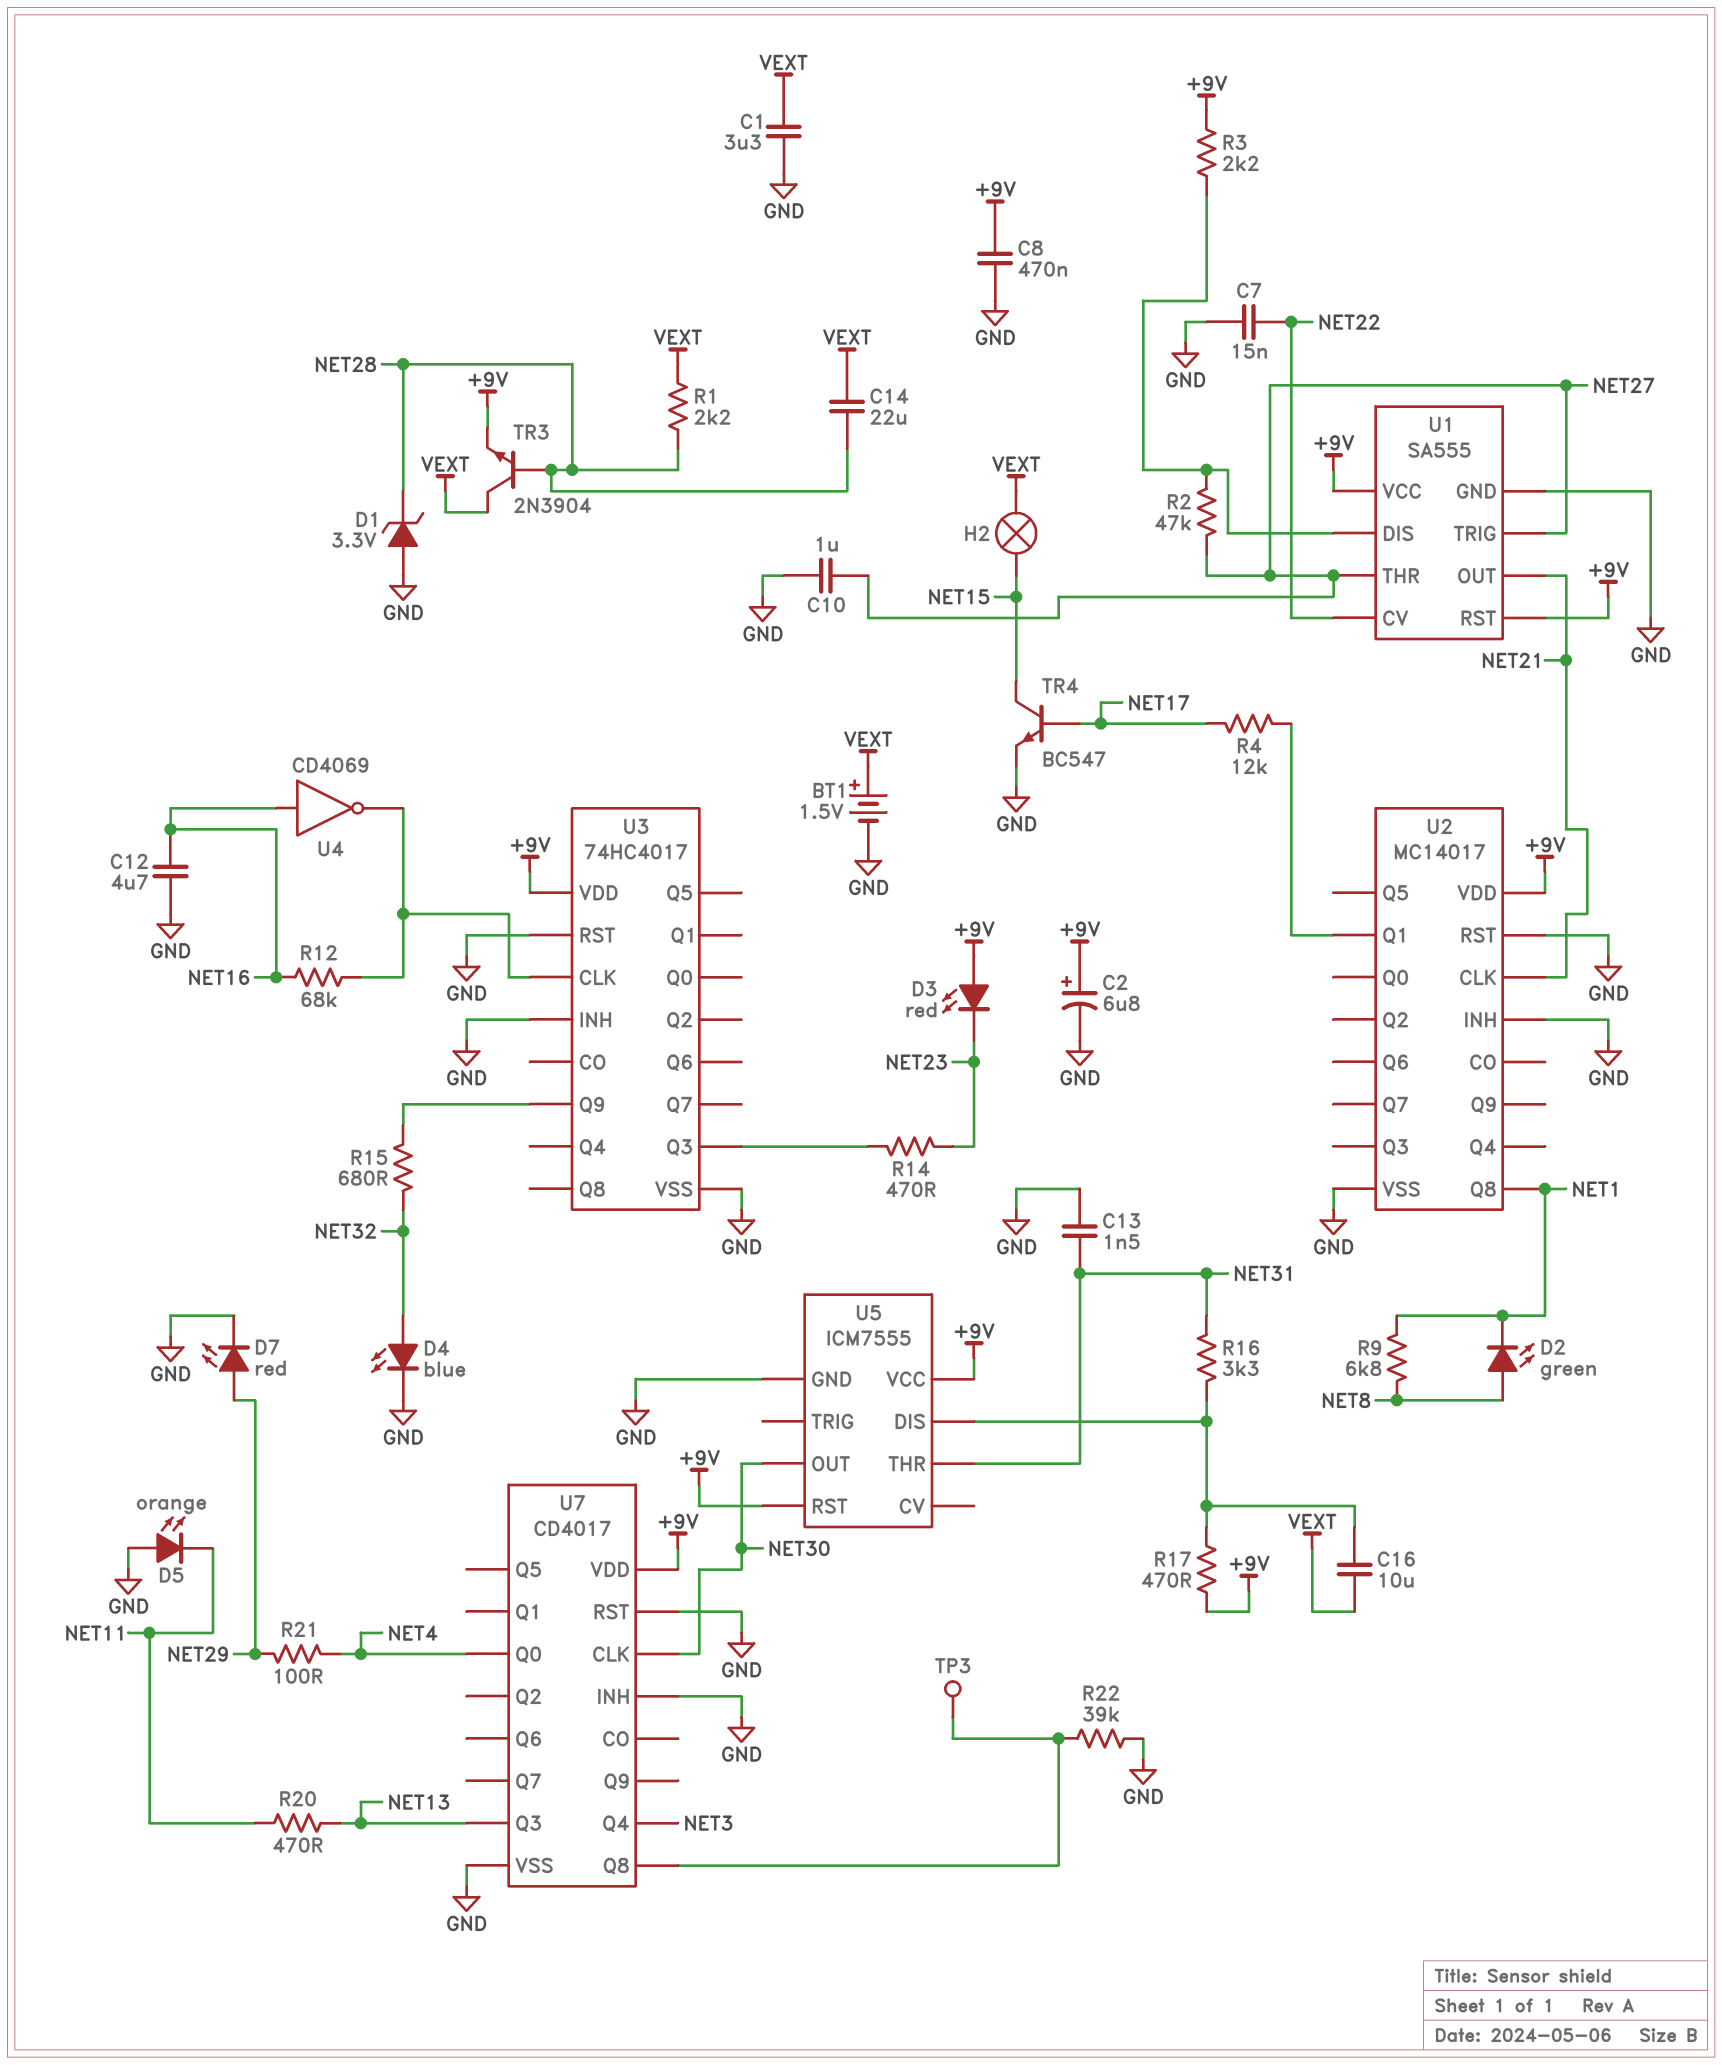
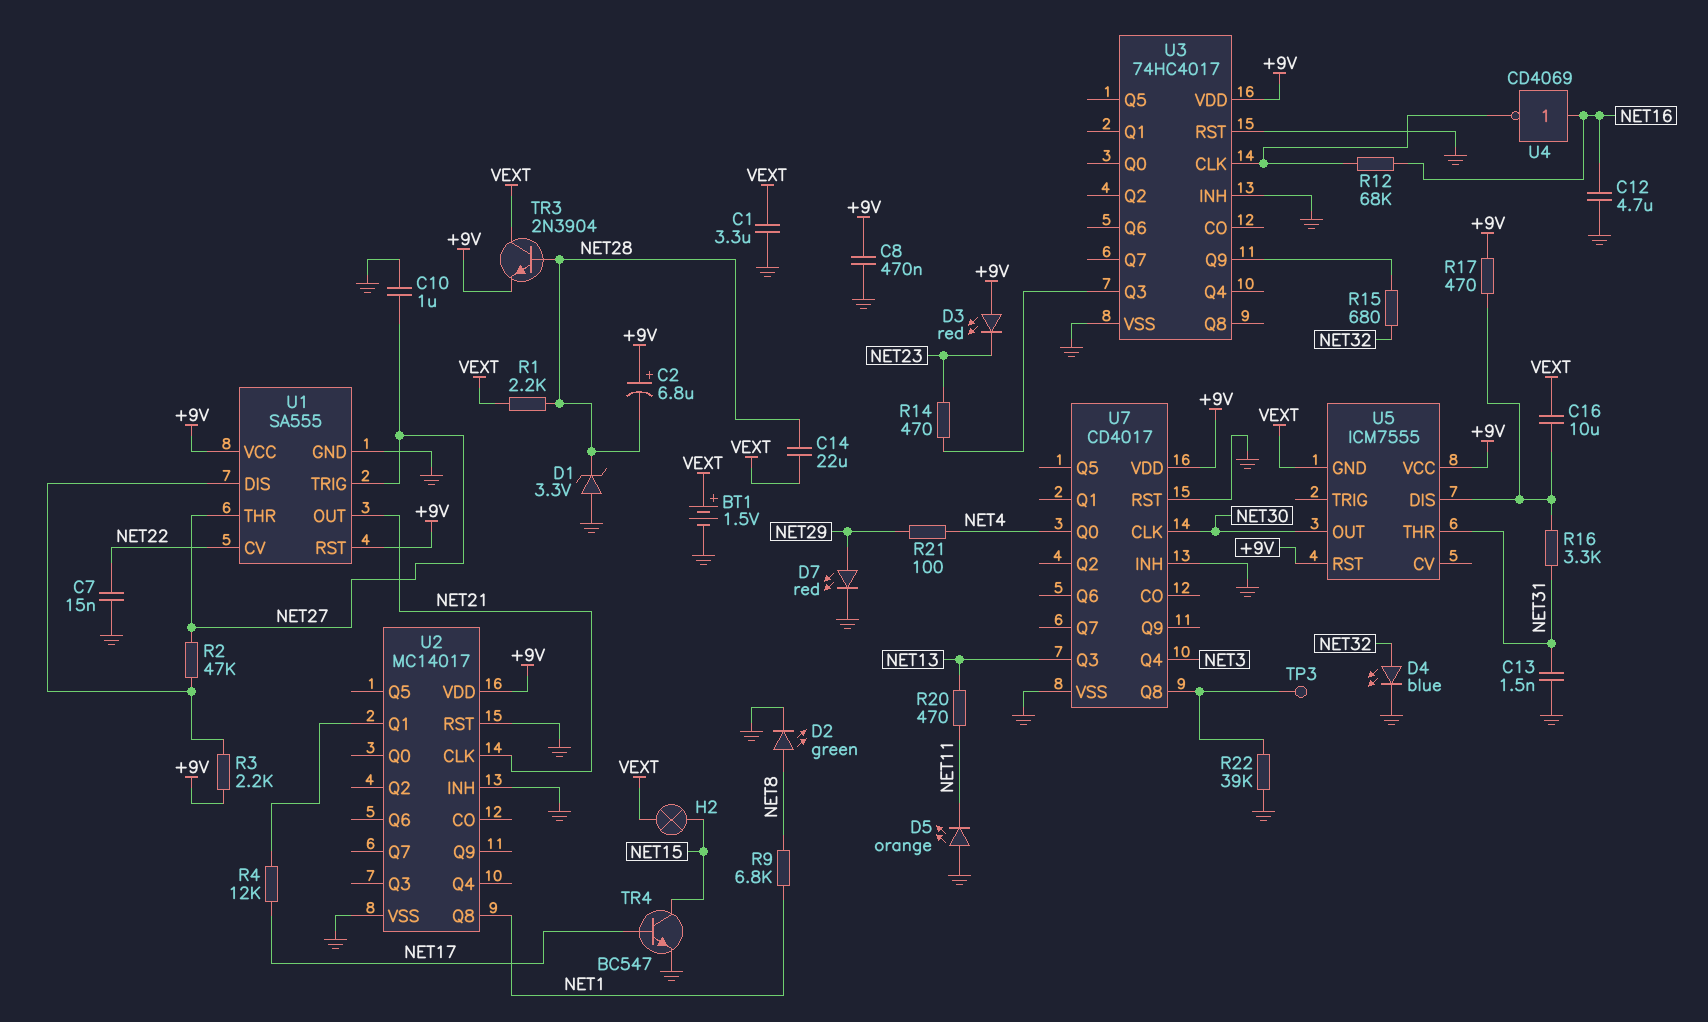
C2: 6.8uF (plus +9V, minus GND) -> 6.8uF (plus +9V, minus NET28)
D2: LED green (A NET8, K NET1) -> LED green (A NET8, K GND)
U5 pin GND: GND -> VEXT

